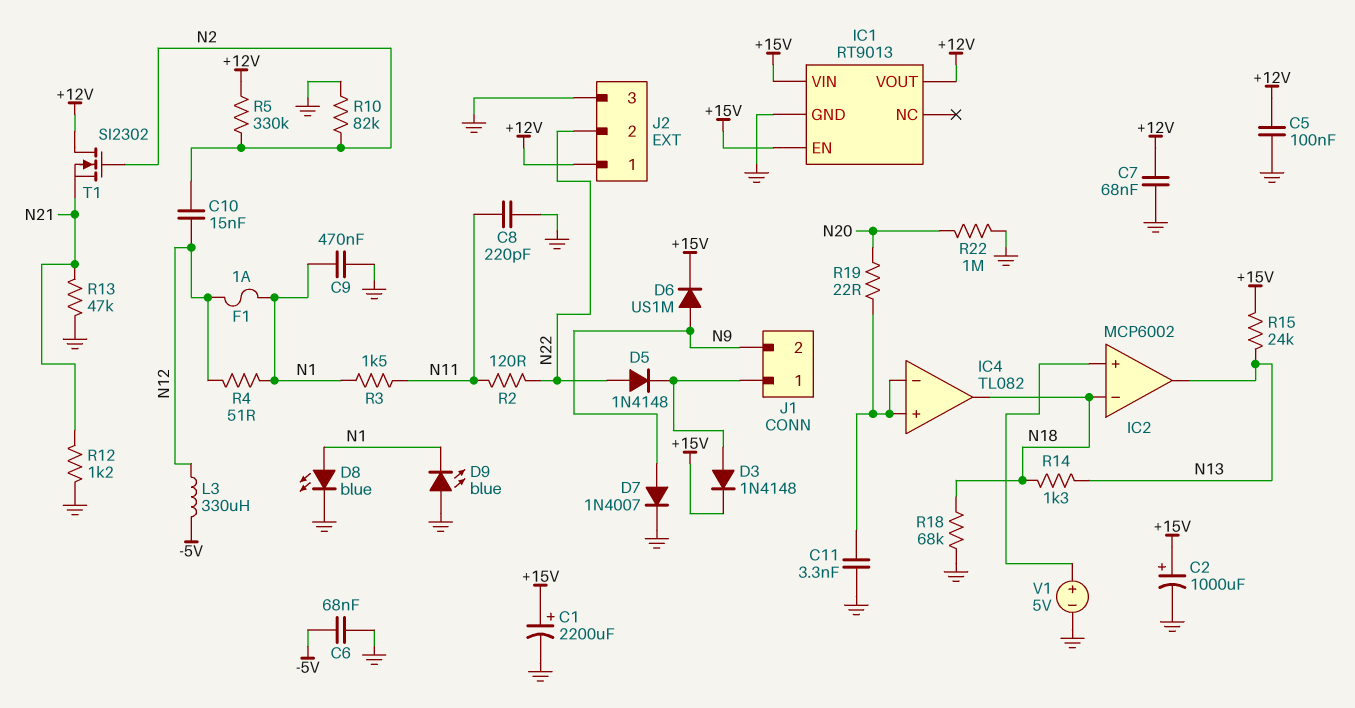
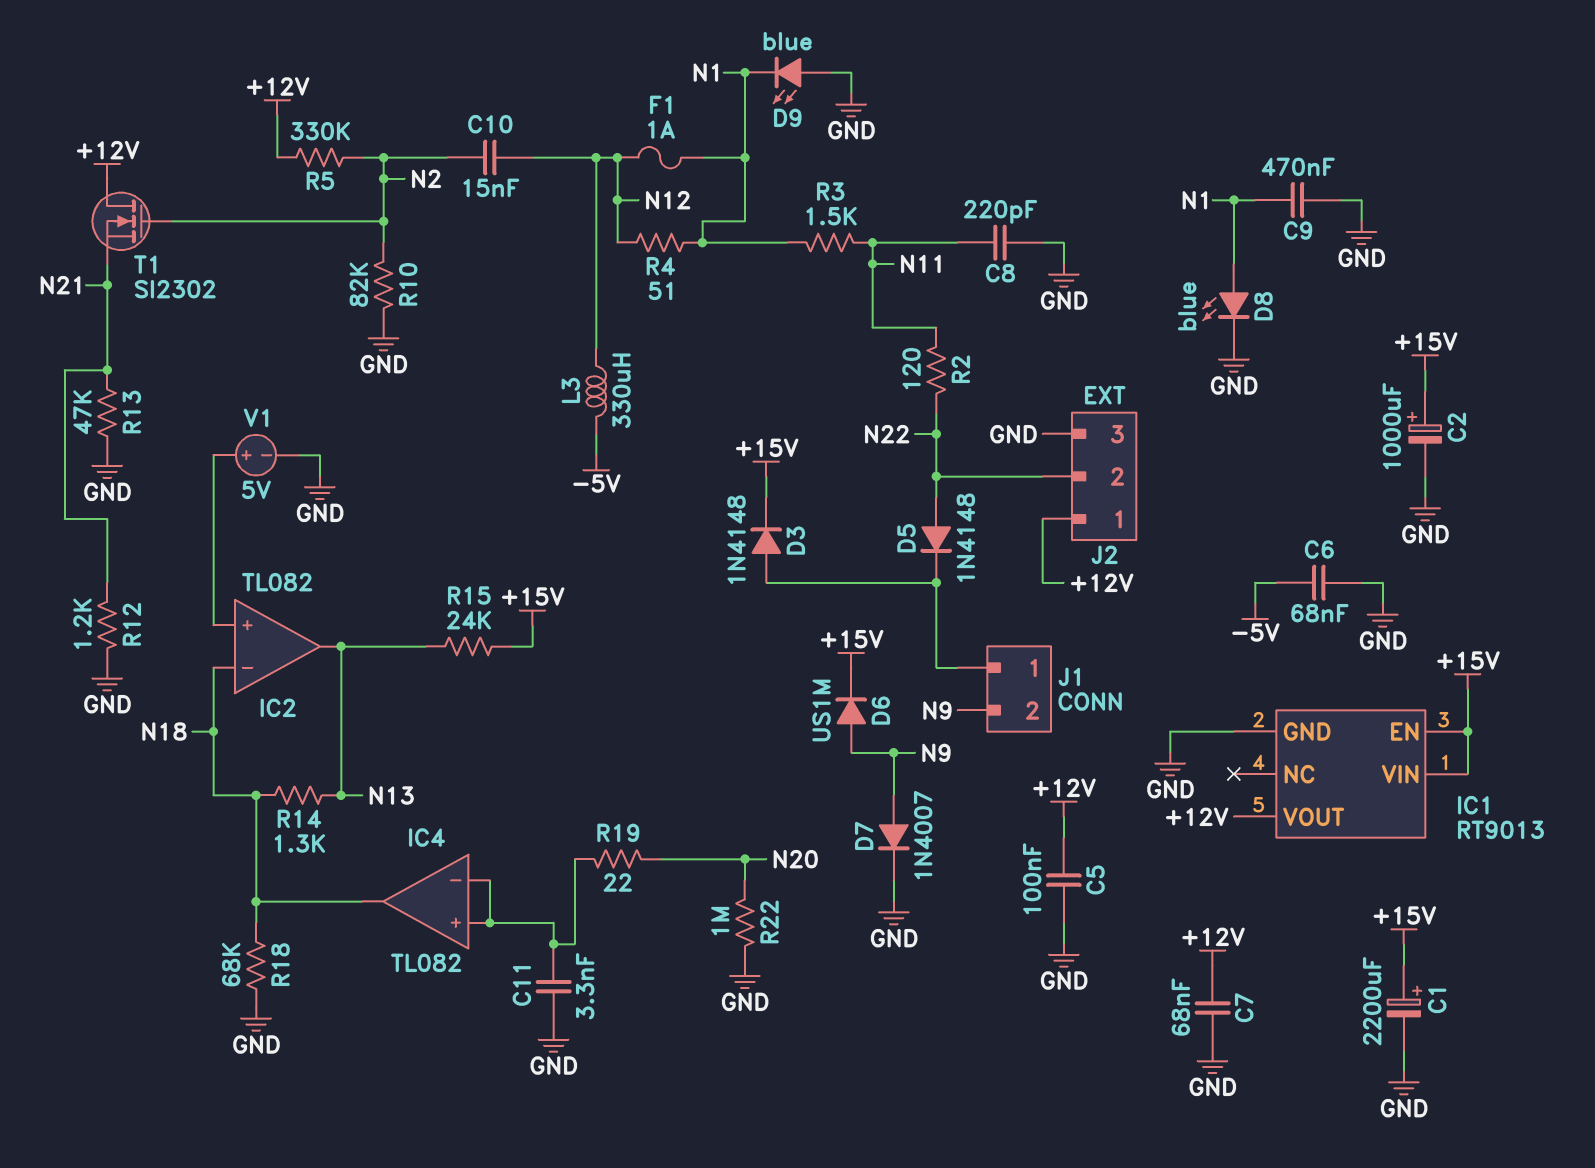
IC2: MCP6002 -> TL082

